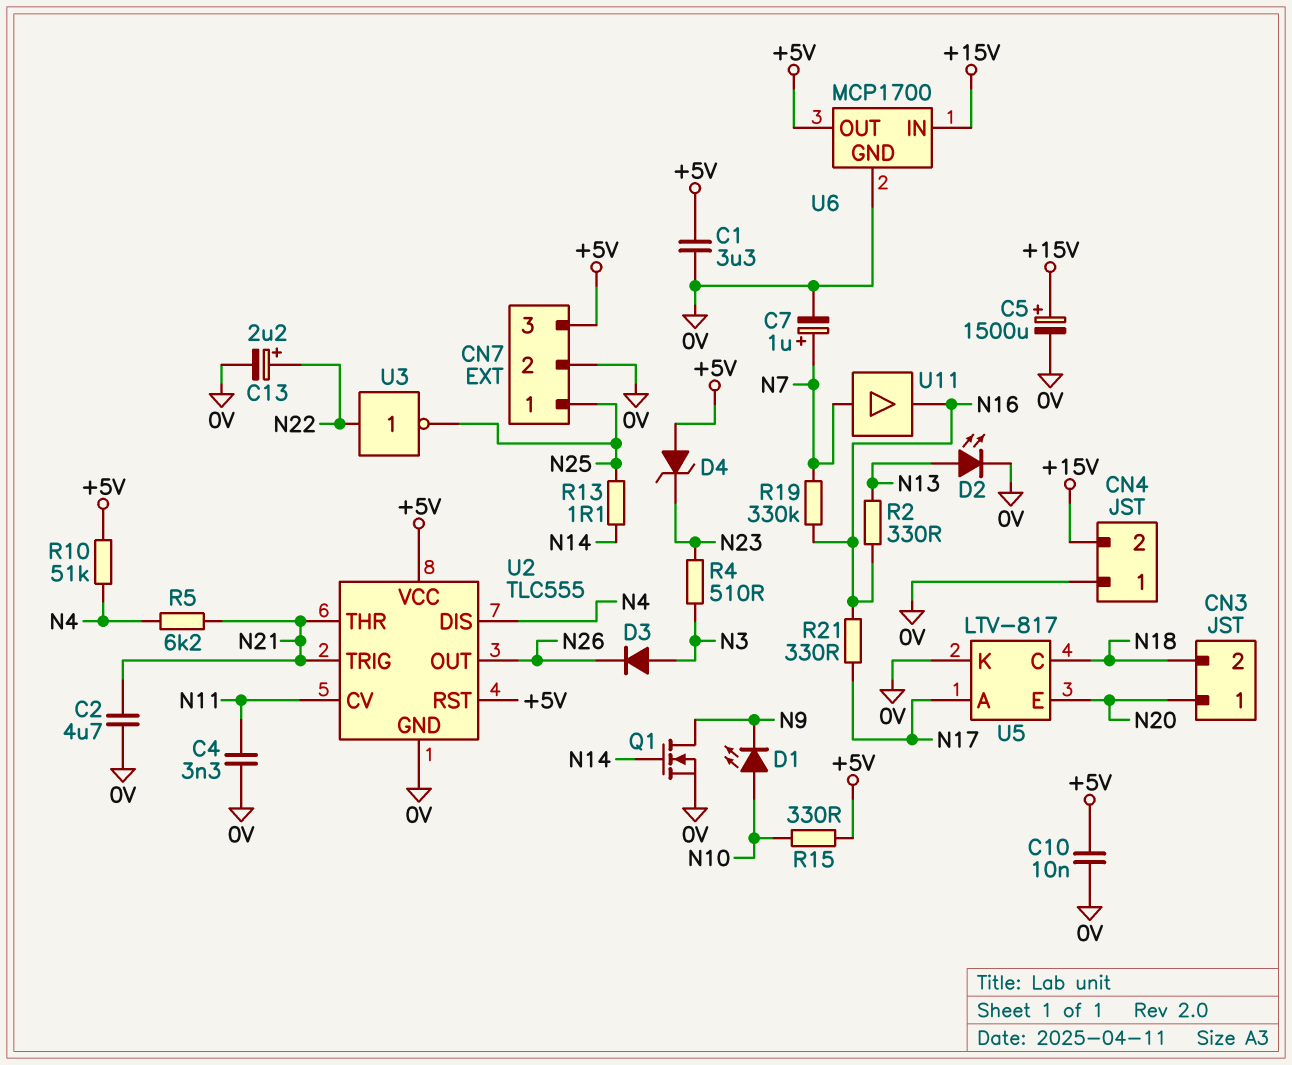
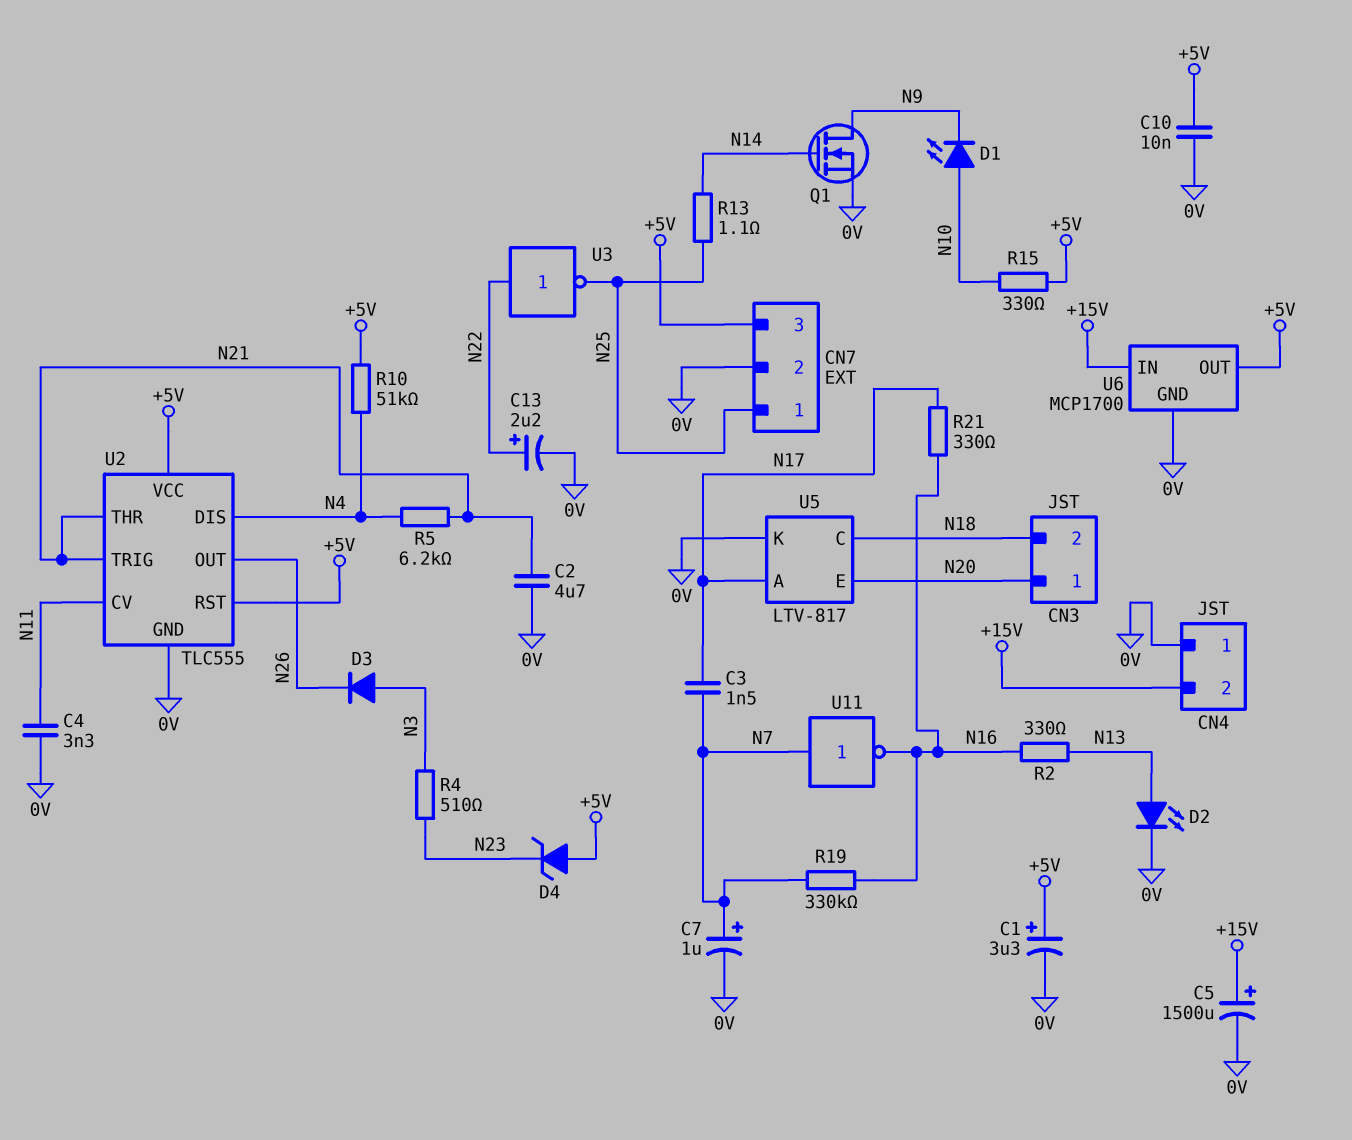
C1: 3.3uF (+5V, 0V) -> 3.3uF (plus +5V, minus 0V)
C3: none -> 1.5nF (N7, N17)
U11: buffer (in N7, out N16) -> NOT (in N7, out N16)

